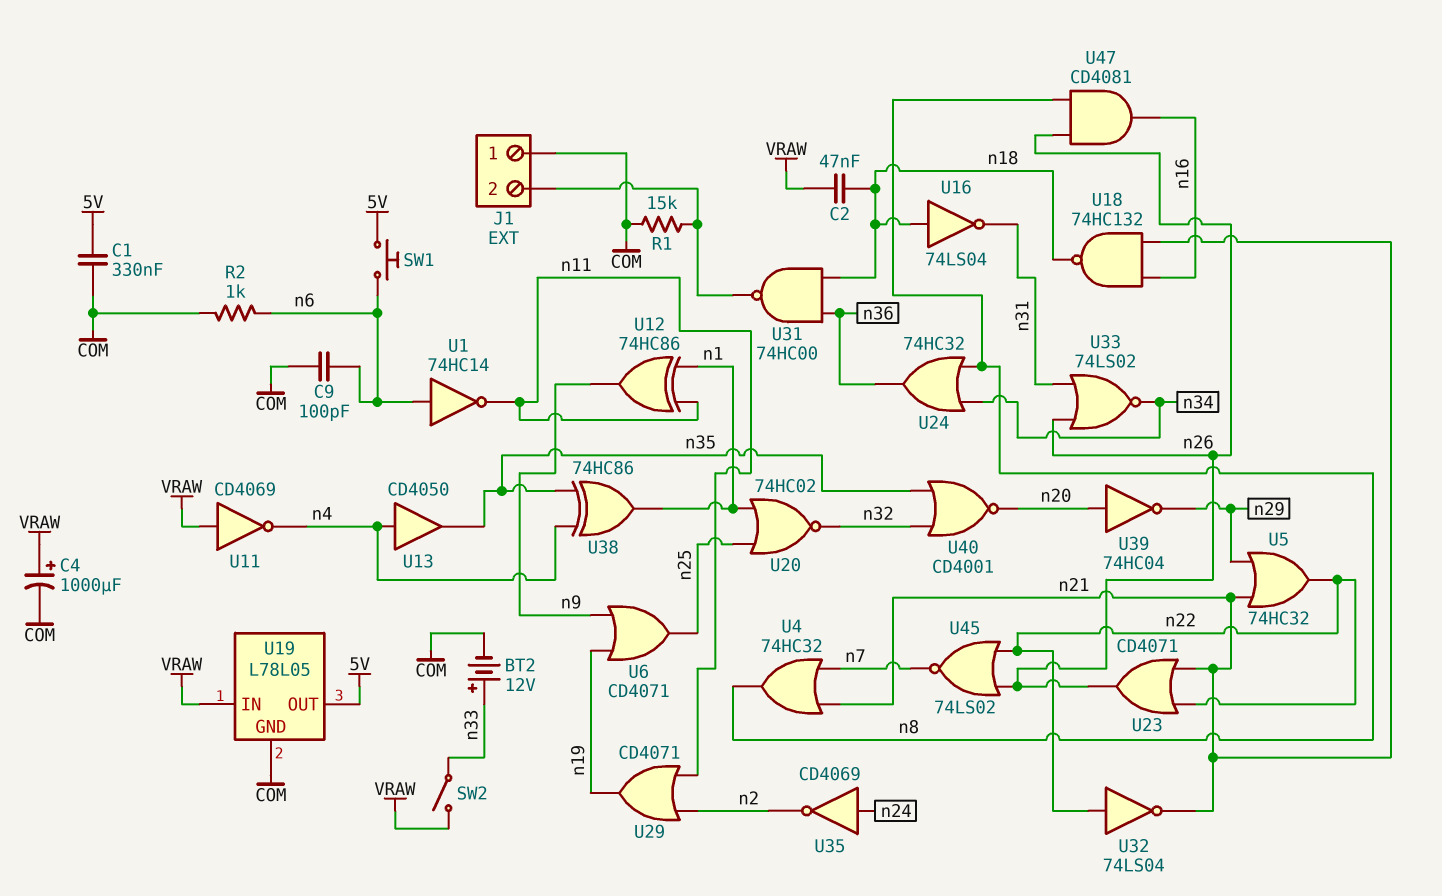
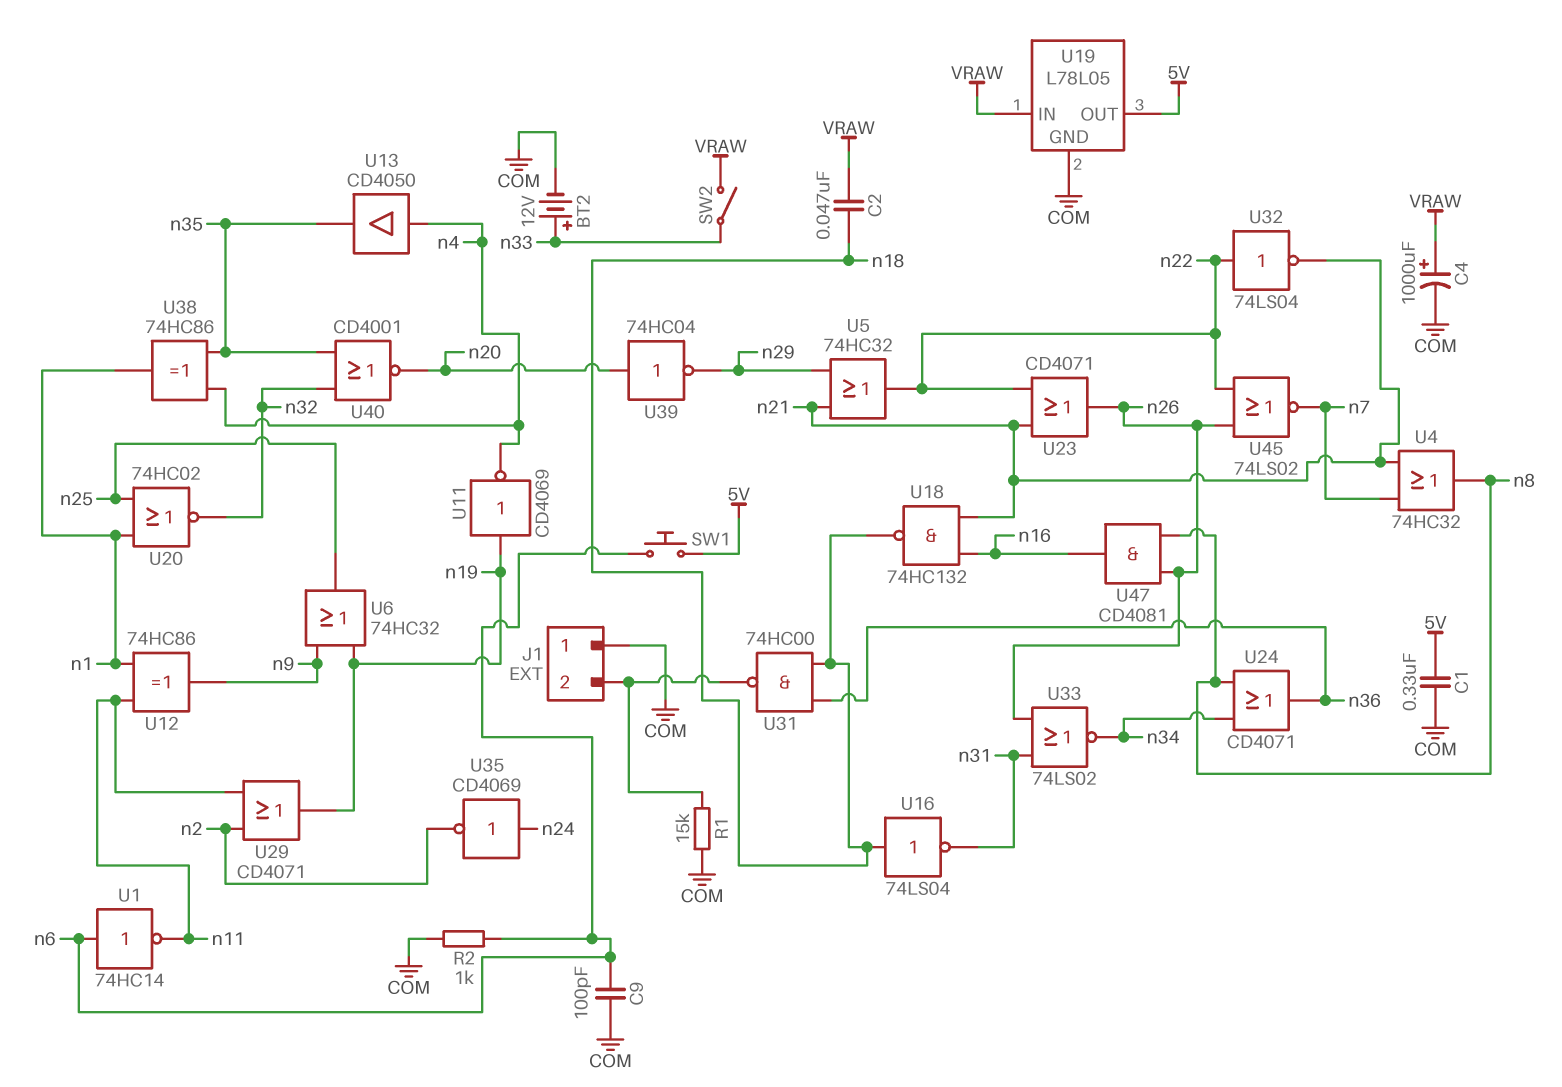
U6: OR CD4071 (in n9, in n19, out n25) -> OR 74HC32 (in n9, in n19, out n25)
U11: NOT CD4069 (in VRAW, out n4) -> NOT CD4069 (in n19, out n4)
U24: OR 74HC32 (in n8, in n34, out n36) -> OR CD4071 (in n8, in n34, out n36)

